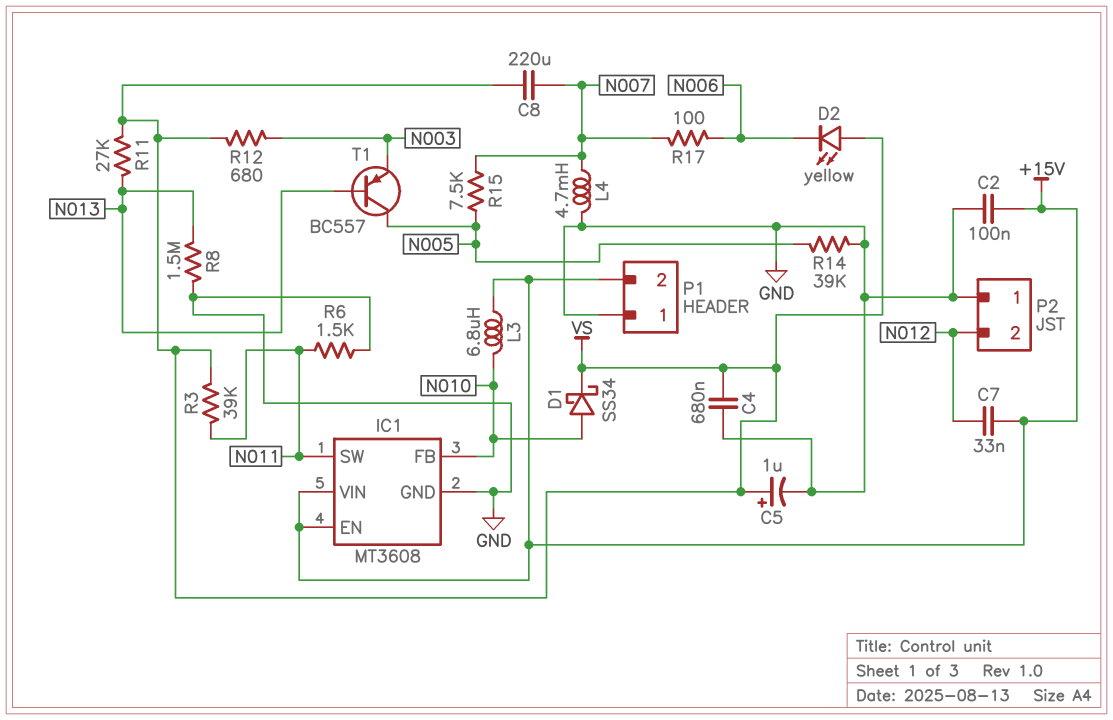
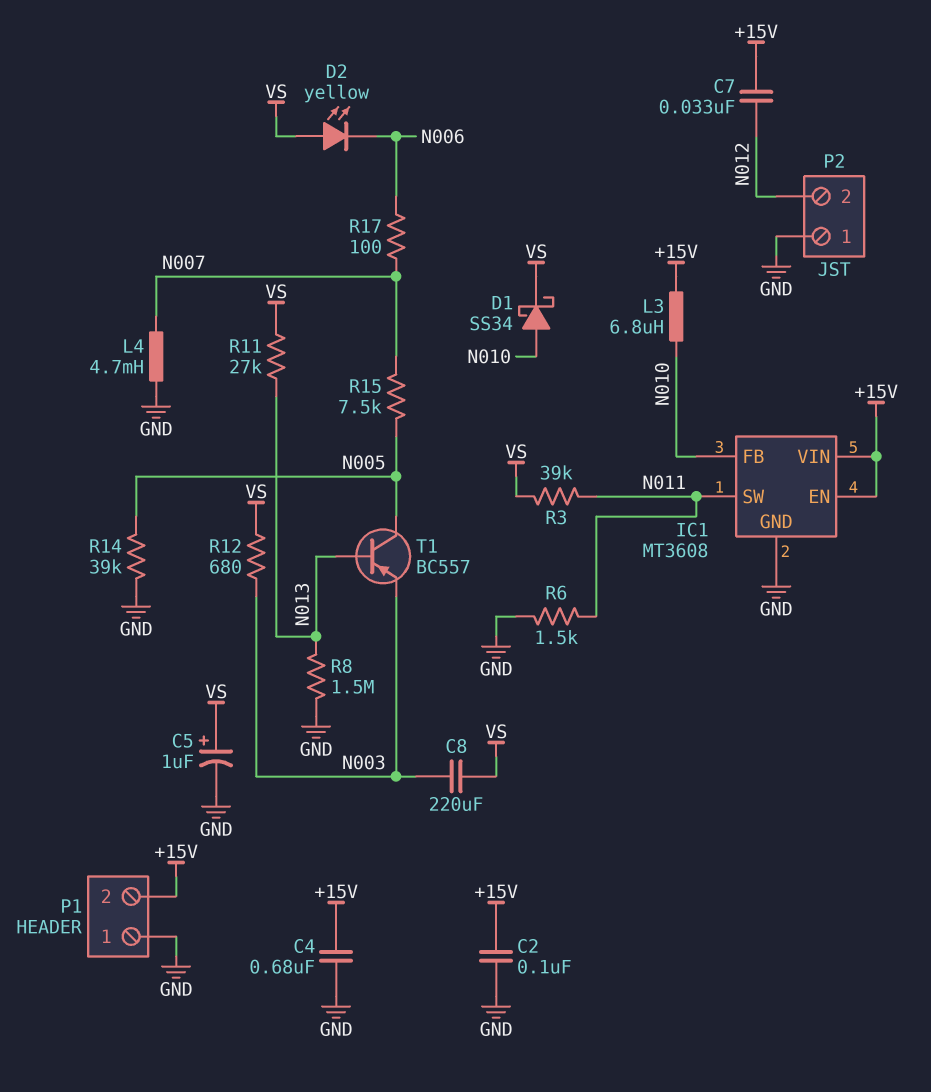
C4: 680nF (GND, VS) -> 680nF (+15V, GND)
C8: 220uF (N007, VS) -> 220uF (N003, VS)

